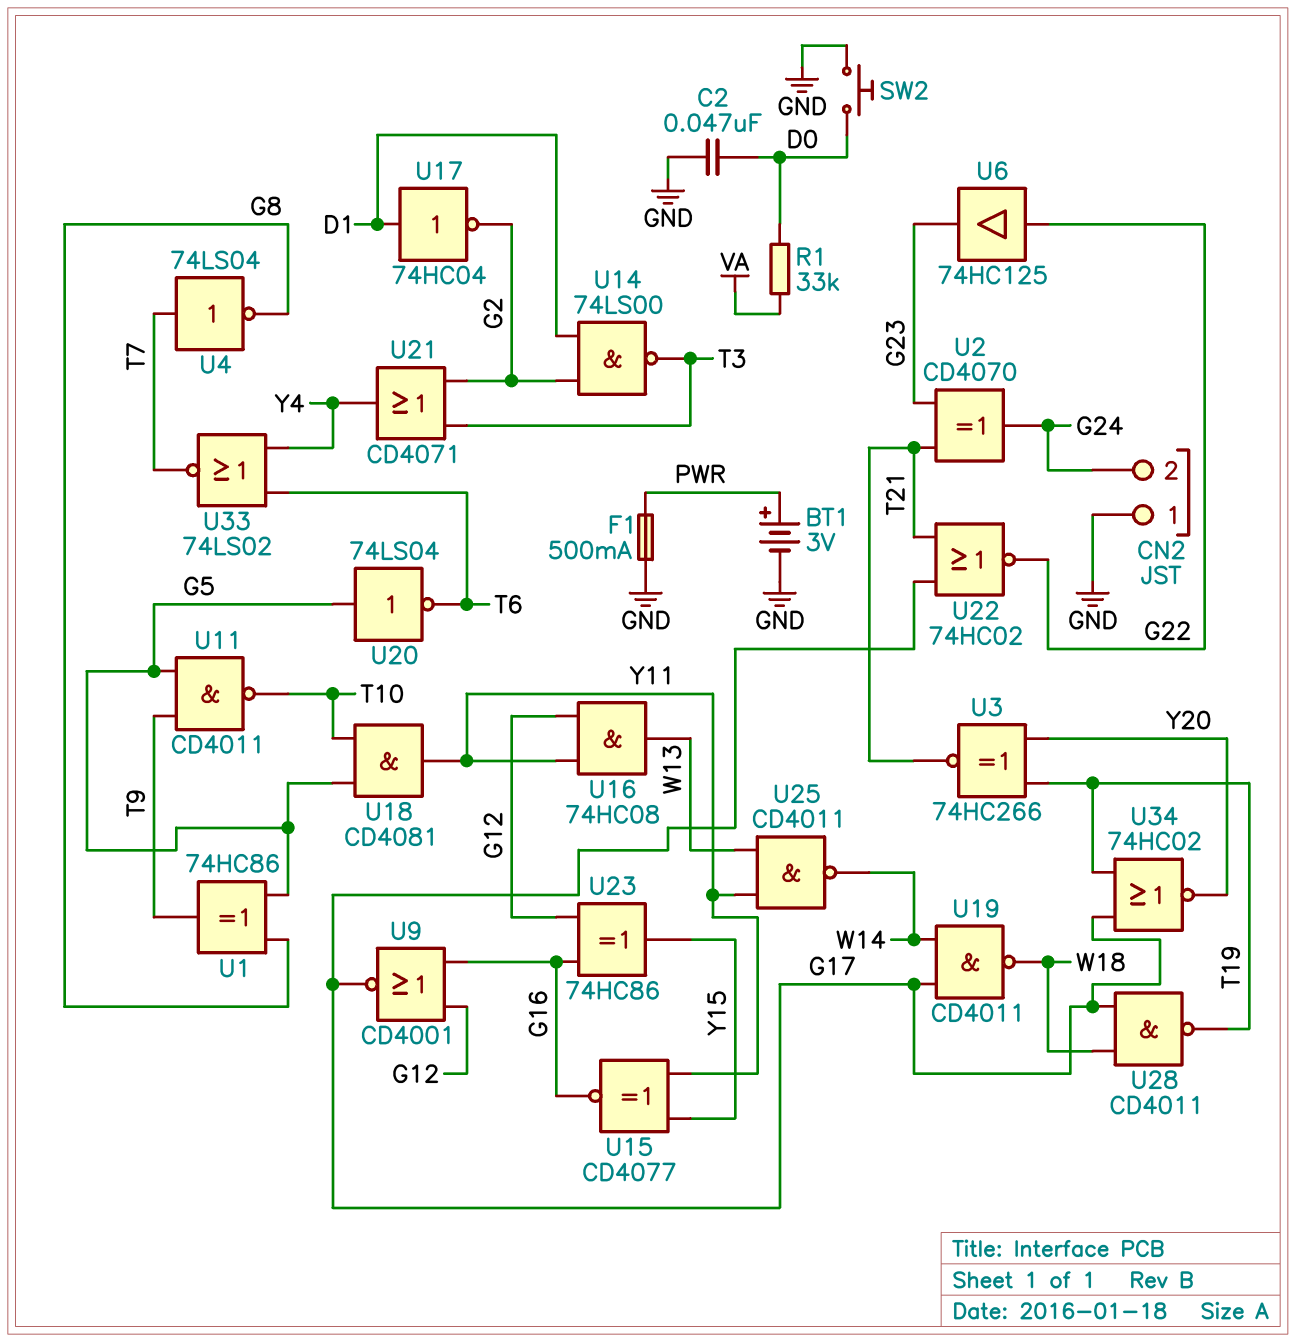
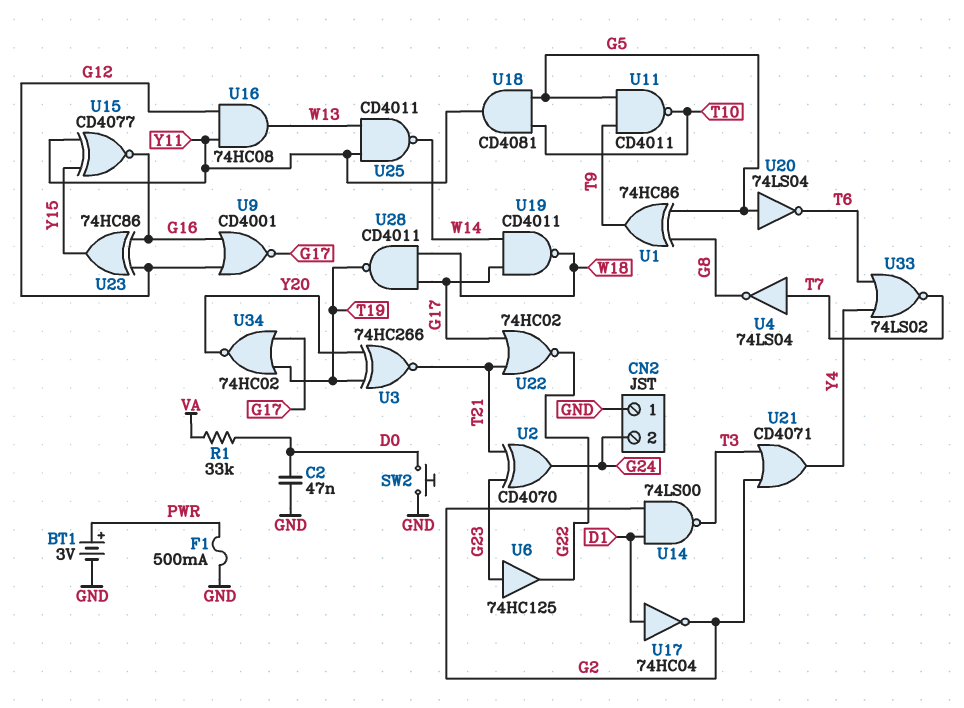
U6: buffer 74HC125 (in G22, out G23) -> buffer 74HC125 (in G23, out G22)

